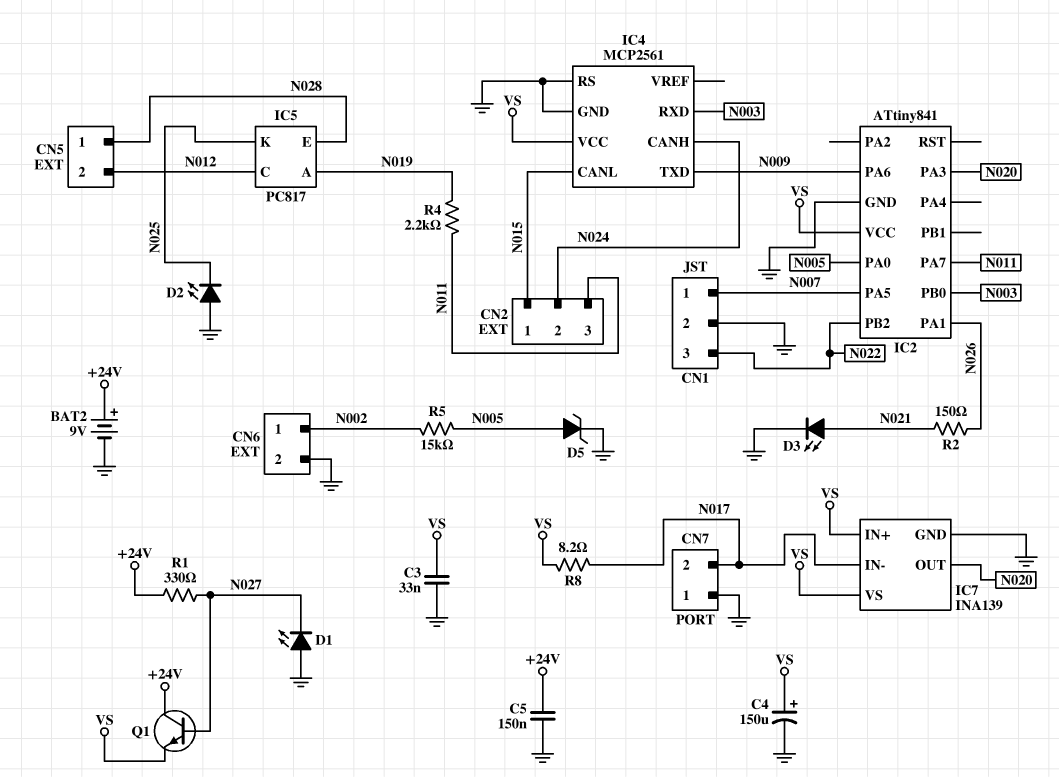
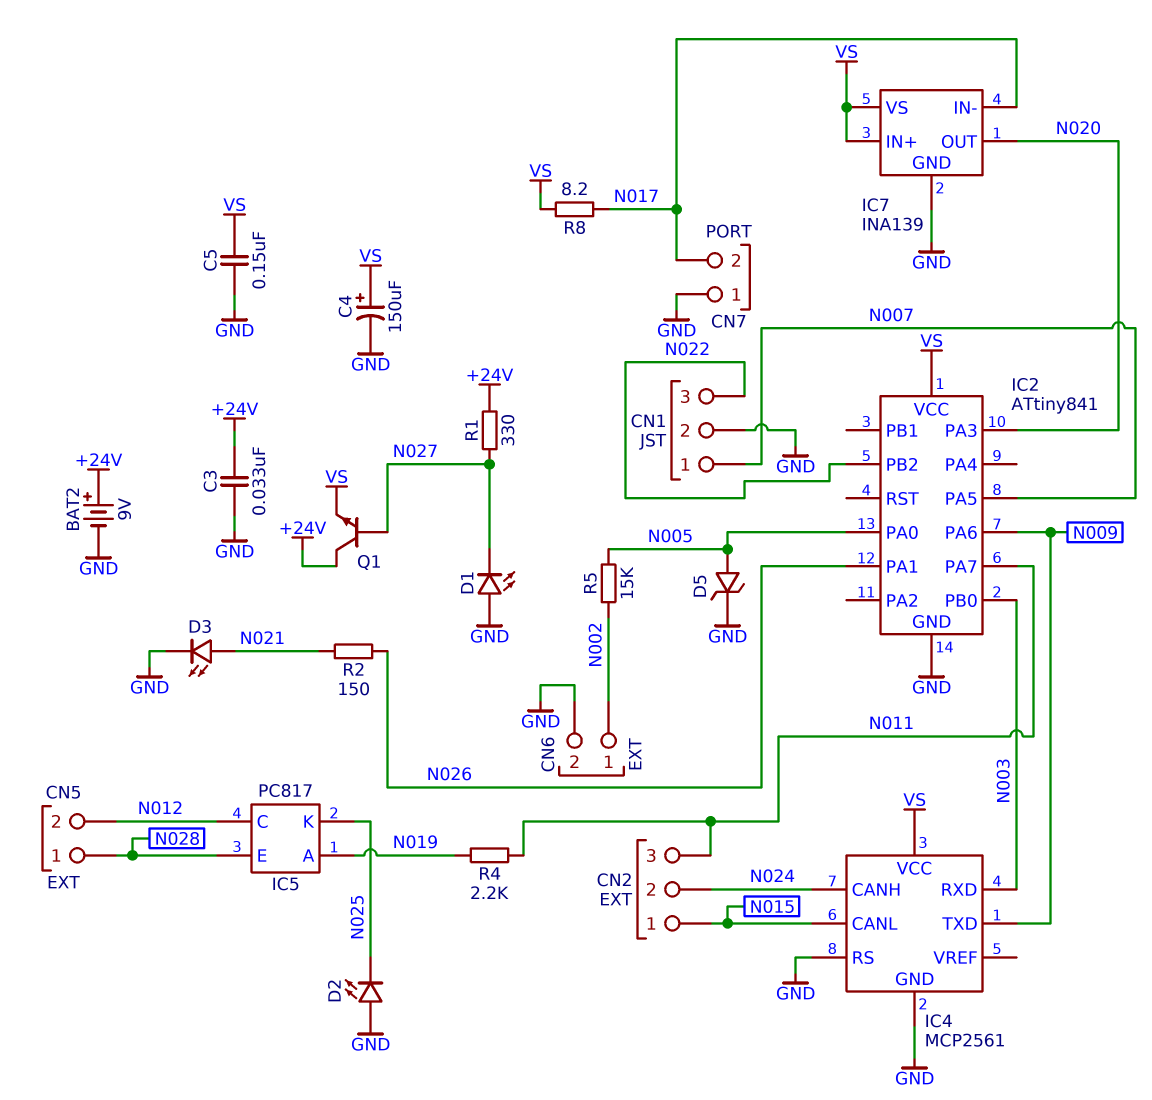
C3: 33nF (GND, VS) -> 33nF (+24V, GND)
C5: 150nF (+24V, GND) -> 150nF (GND, VS)

